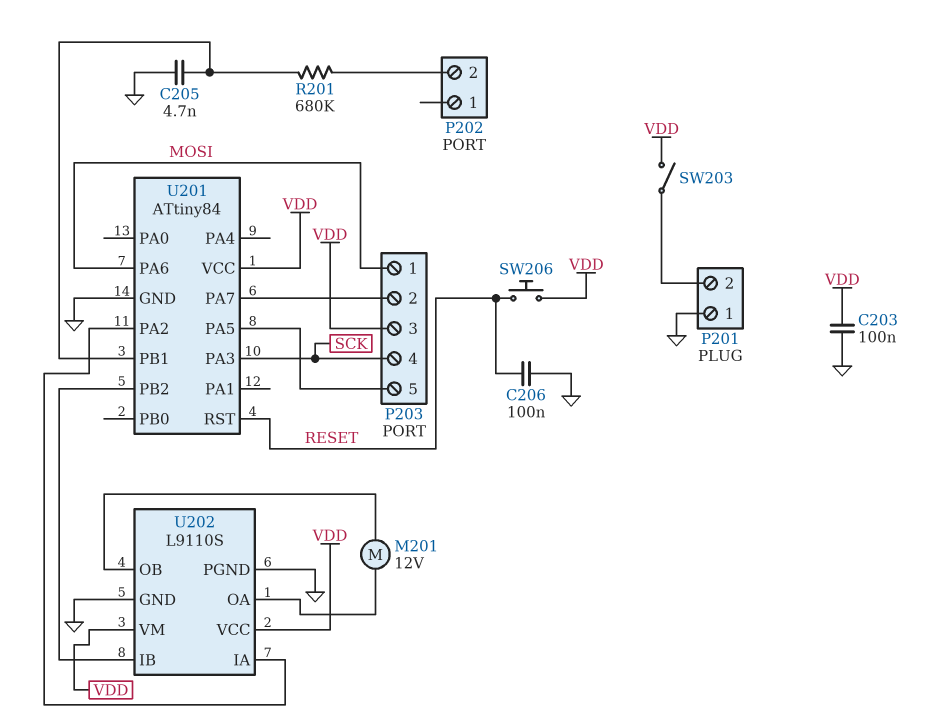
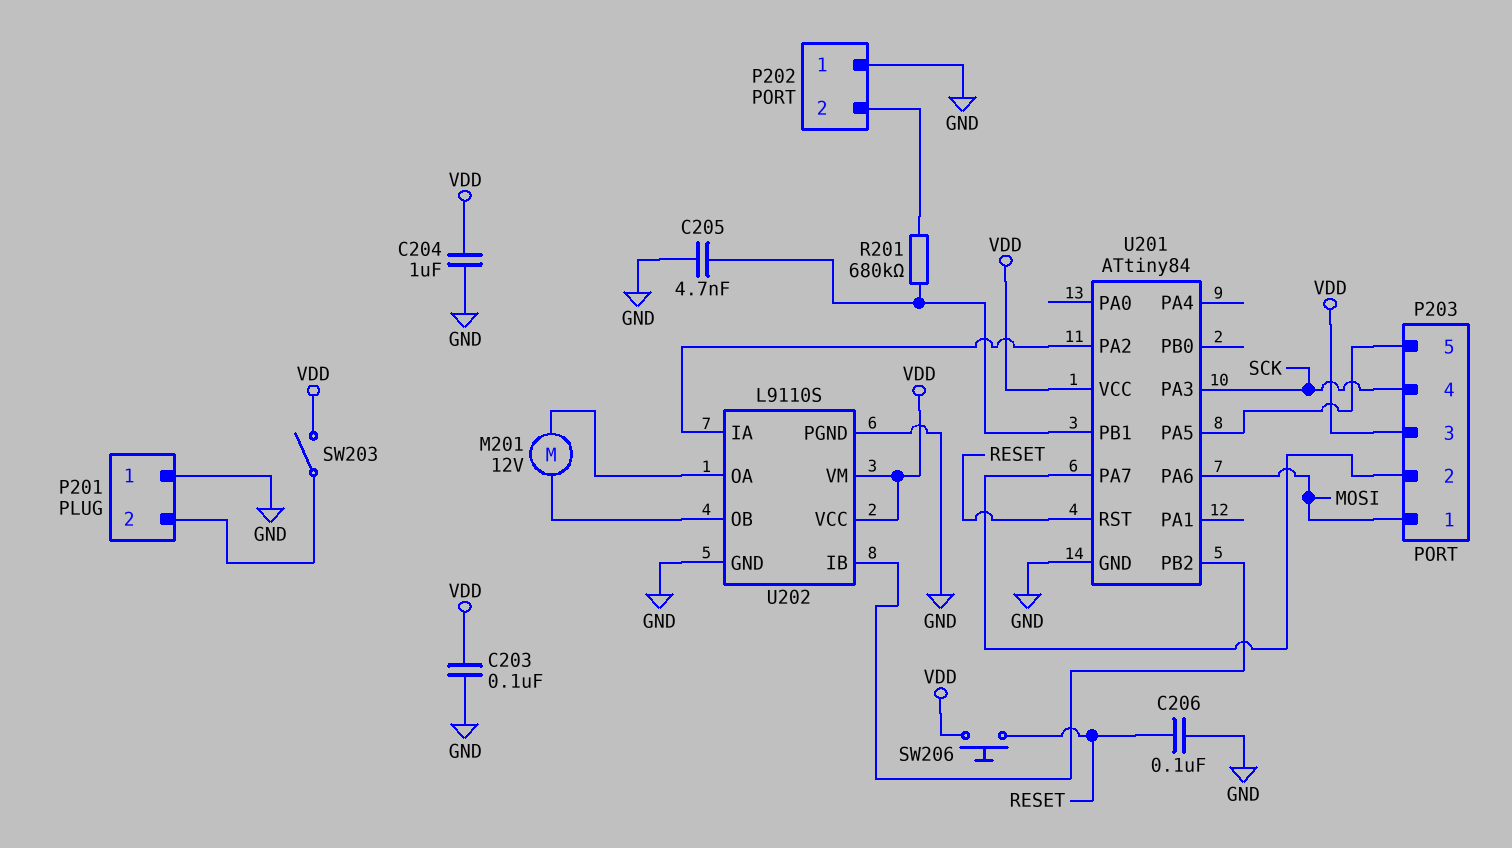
C204: none -> 1uF (GND, VDD)
P202 pin 1: none -> GND

